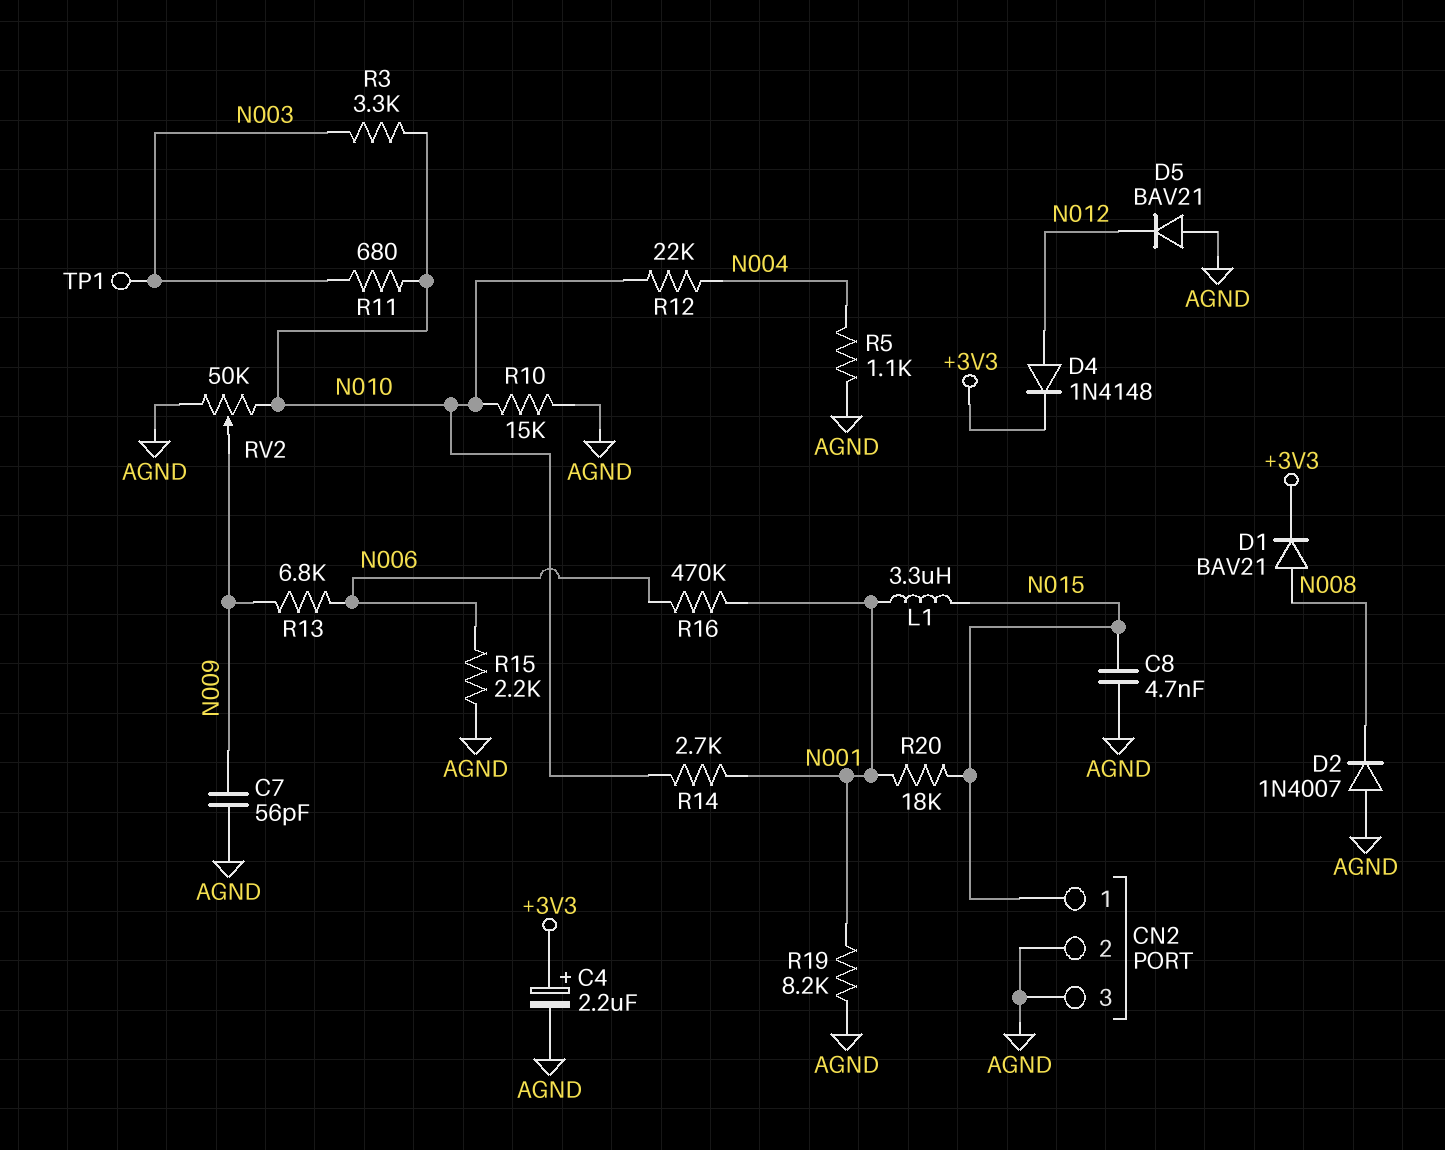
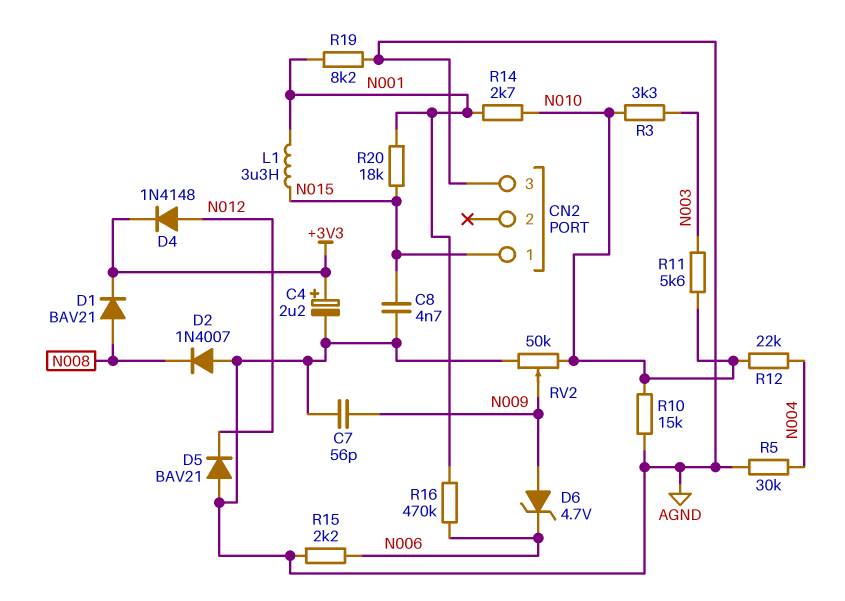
CN2 pin 2: AGND -> none
D6: none -> zener 4.7V (A N009, K N006)
R5: 1.1k (AGND, N004) -> 30k (AGND, N004)
R11: 680 (N003, N010) -> 5.6k (N003, N010)
R13: 6.8k (N006, N009) -> none
TP1: test point (N003) -> none

